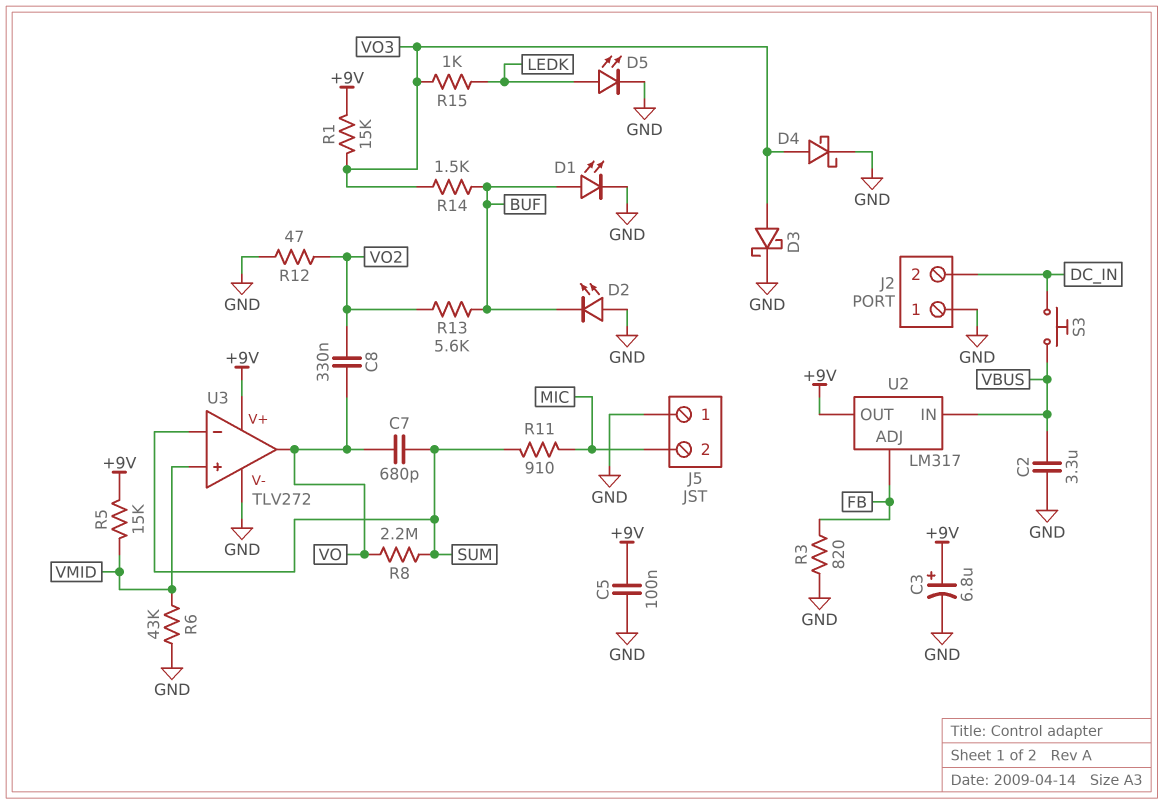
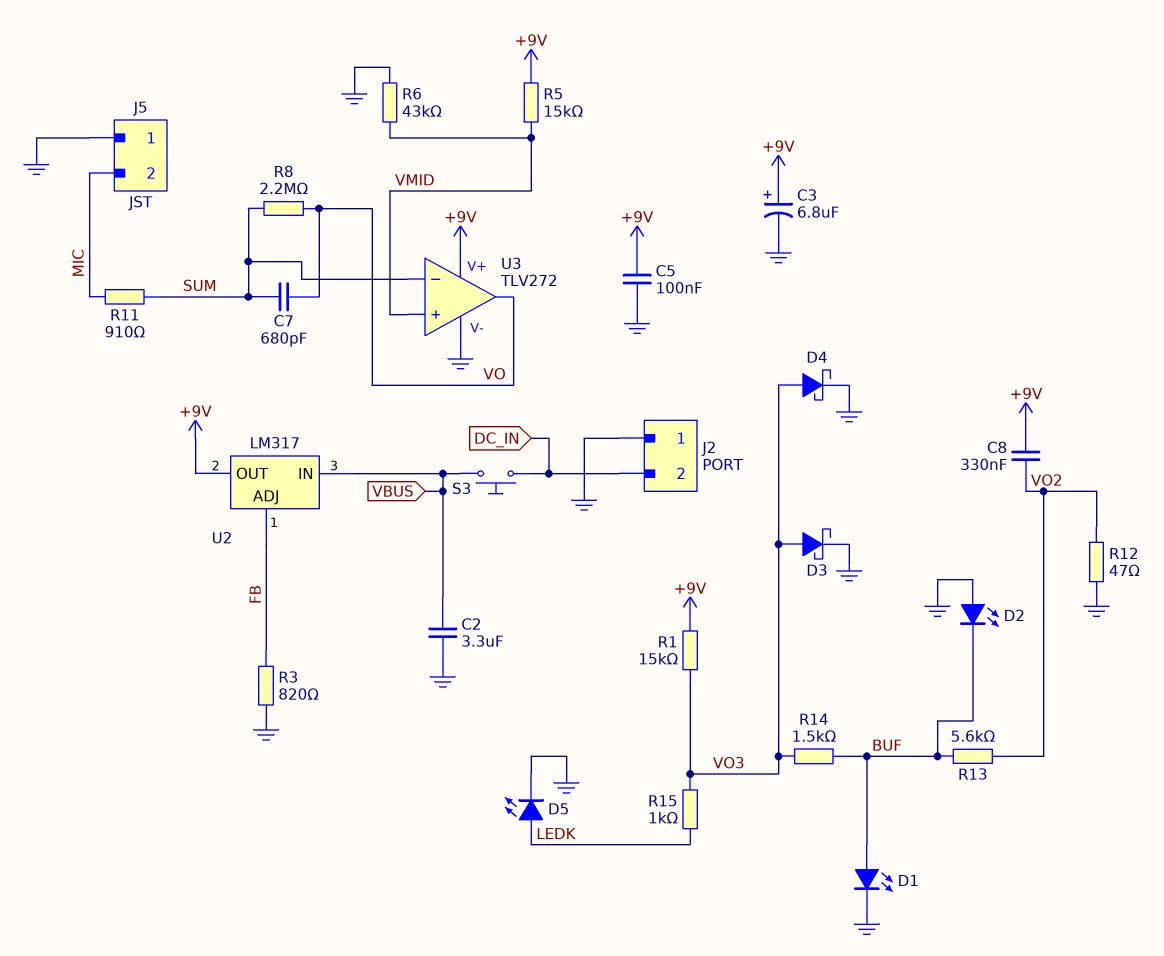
C8: 330nF (VO, VO2) -> 330nF (+9V, VO2)

